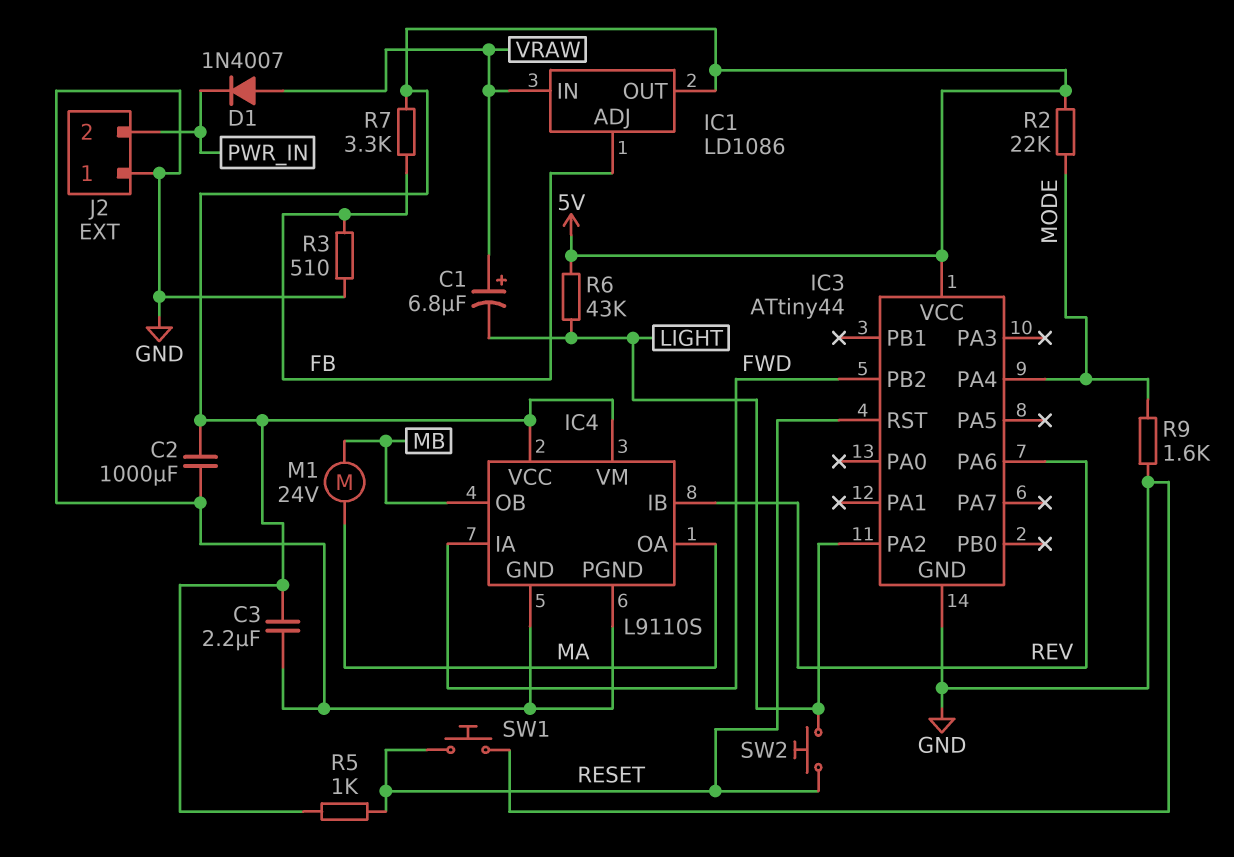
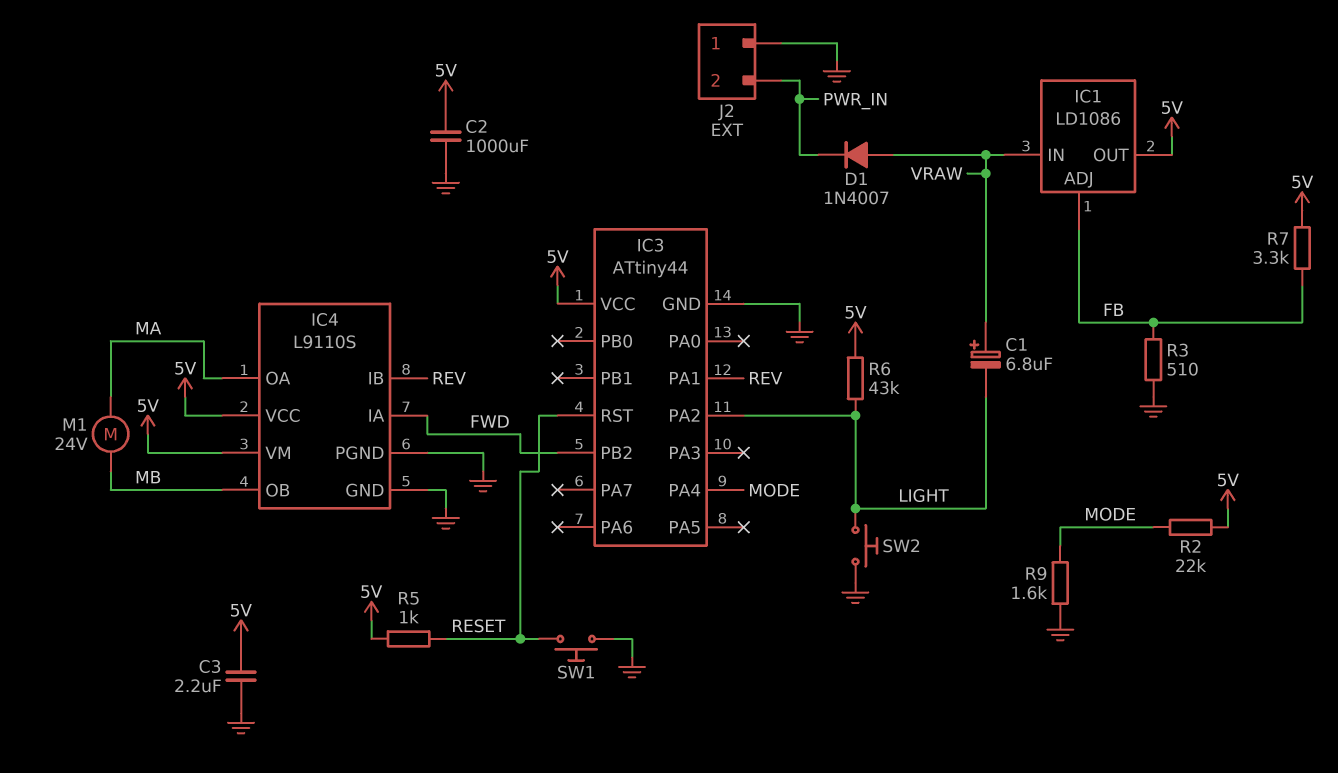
IC3 pin PA1: none -> REV
IC3 pin PA6: REV -> none
SW2: button (LIGHT, RESET) -> button (GND, LIGHT)

